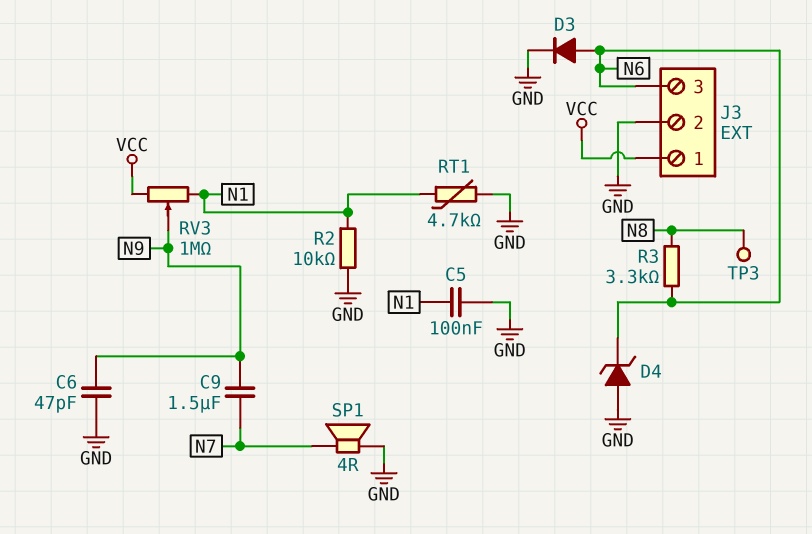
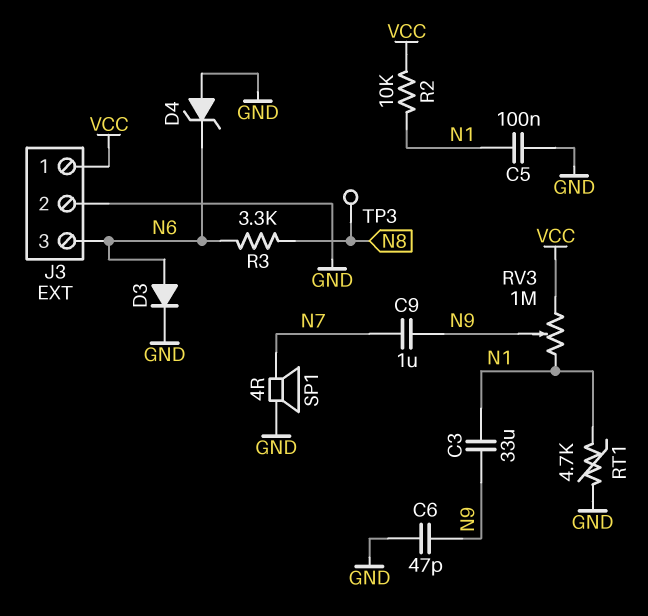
C3: none -> 33uF (N1, N9)
C9: 1.5uF (N7, N9) -> 1uF (N7, N9)
R2: 10k (GND, N1) -> 10k (N1, VCC)

